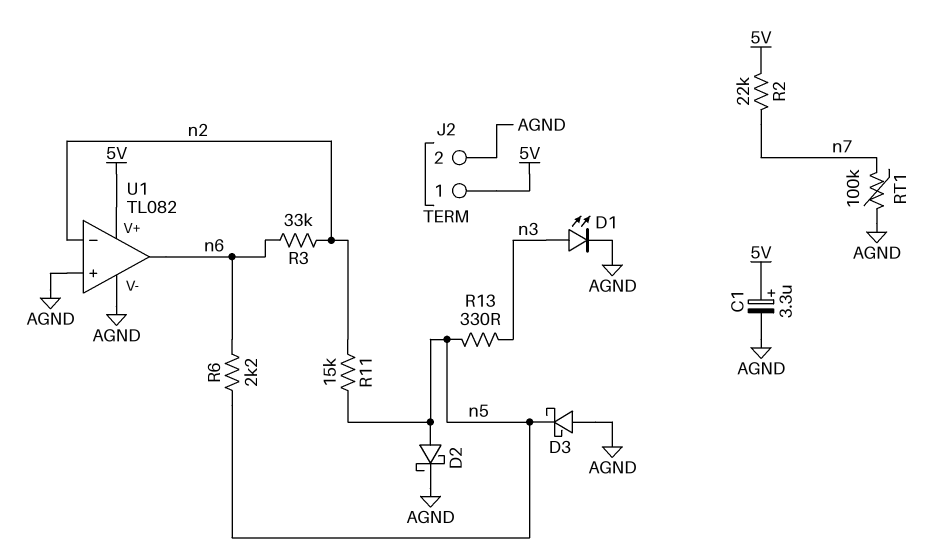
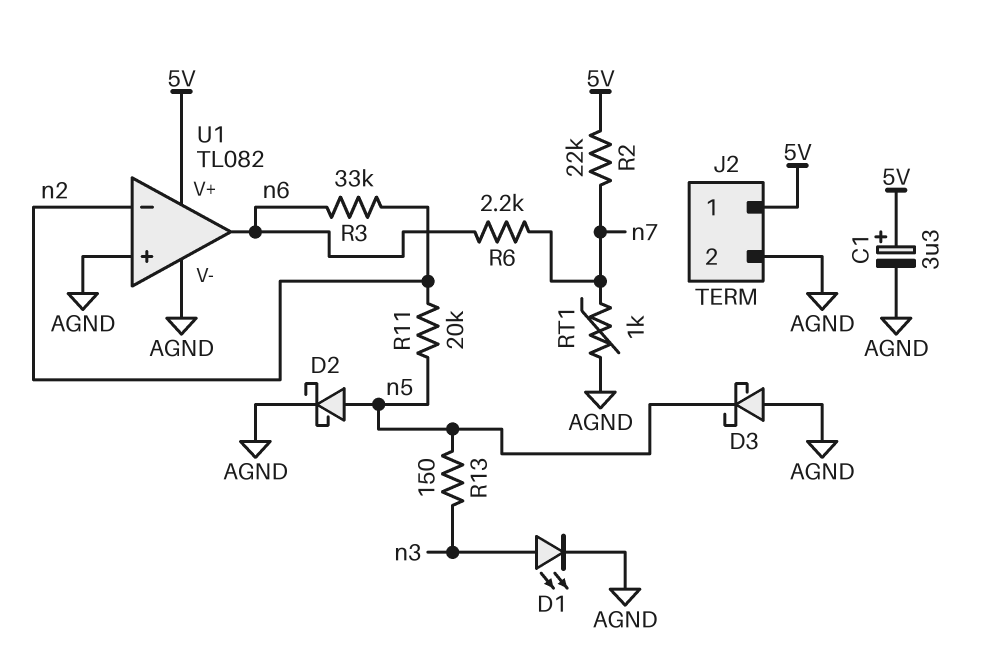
R6: 2.2k (n5, n6) -> 2.2k (n6, n7)
R11: 15k (n2, n5) -> 20k (n2, n5)
R13: 330 (n3, n5) -> 150 (n3, n5)
RT1: 100k (AGND, n7) -> 1k (AGND, n7)

